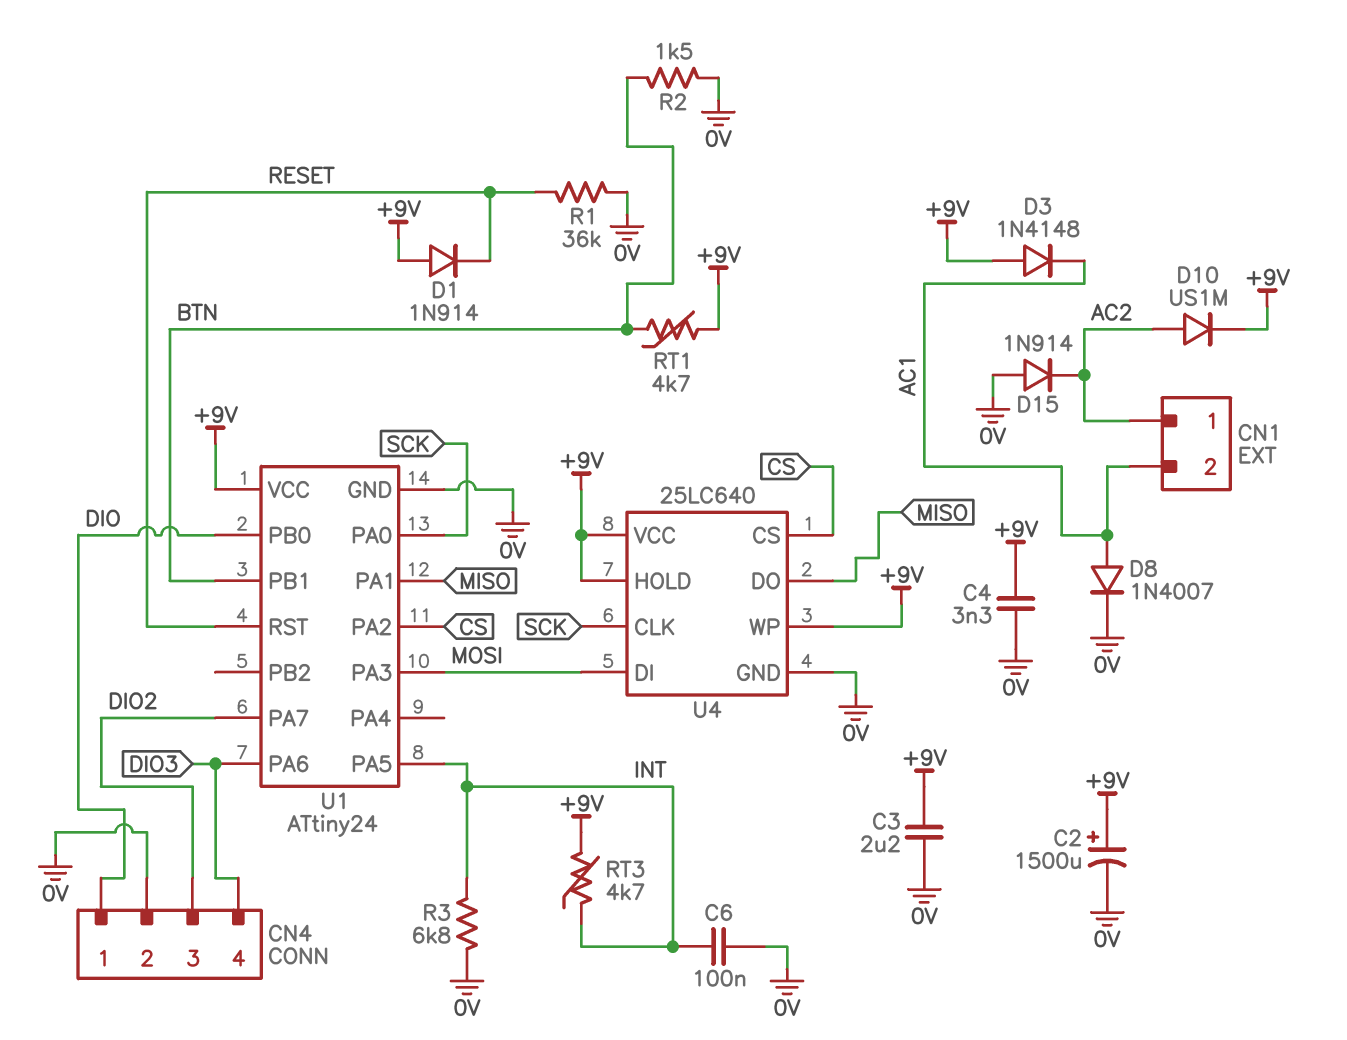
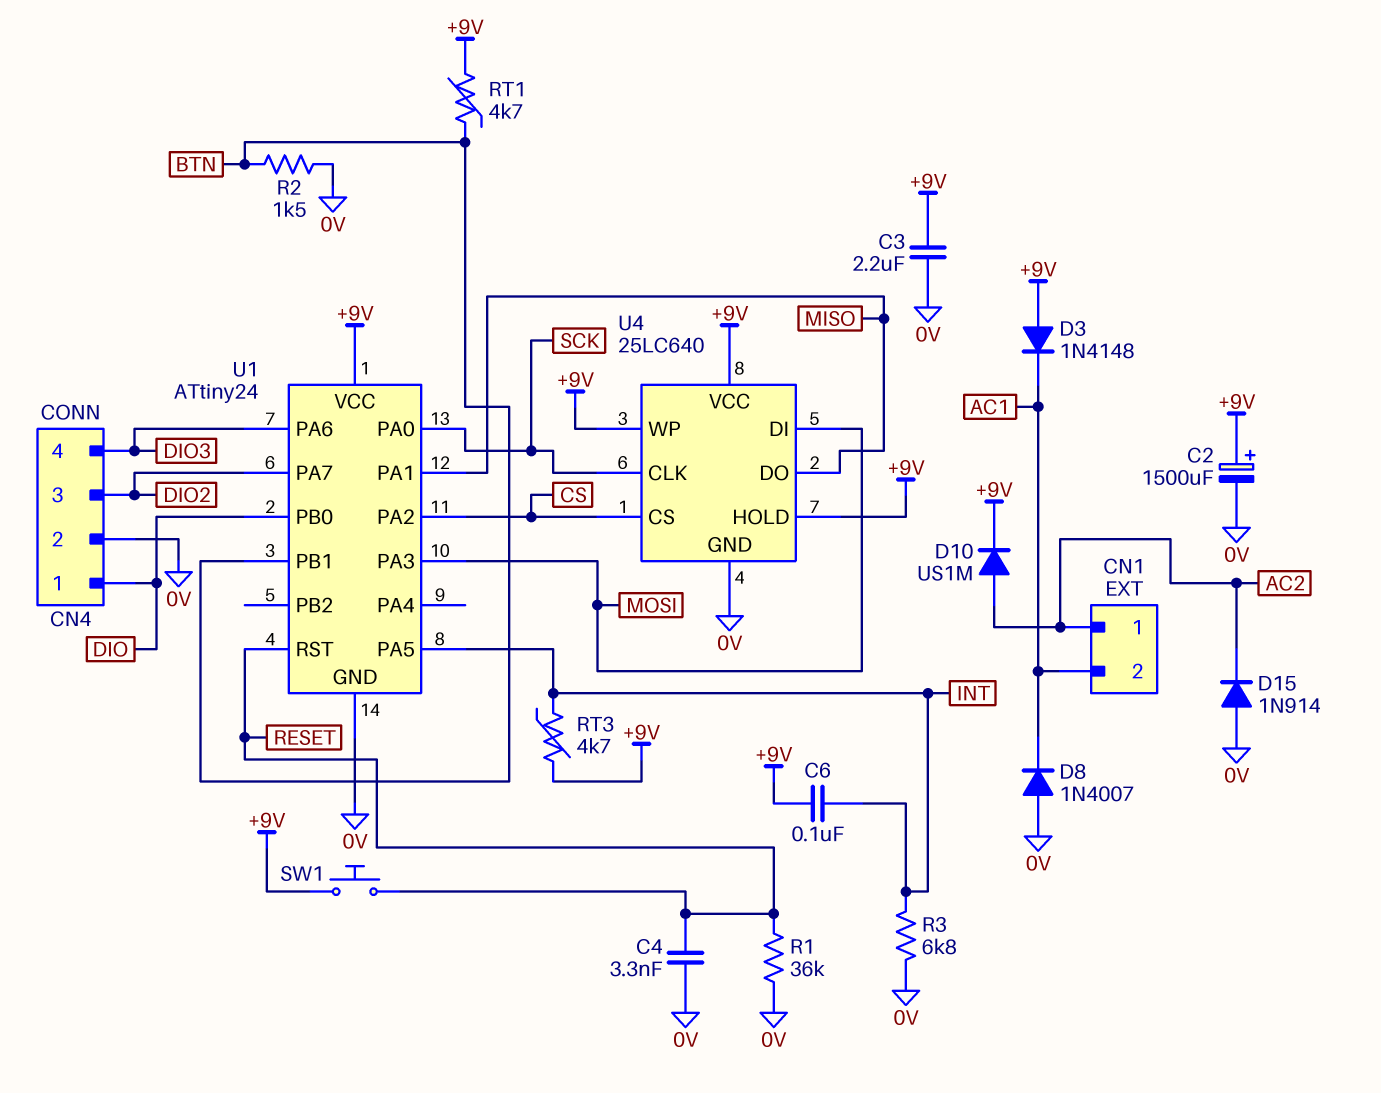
C4: 3.3nF (+9V, 0V) -> 3.3nF (0V, RESET)
C6: 100nF (0V, INT) -> 100nF (+9V, INT)
D1: diode 1N914 (A +9V, K RESET) -> none
D8: diode 1N4007 (A AC1, K 0V) -> diode 1N4007 (A 0V, K AC1)
SW1: none -> button (+9V, RESET)

